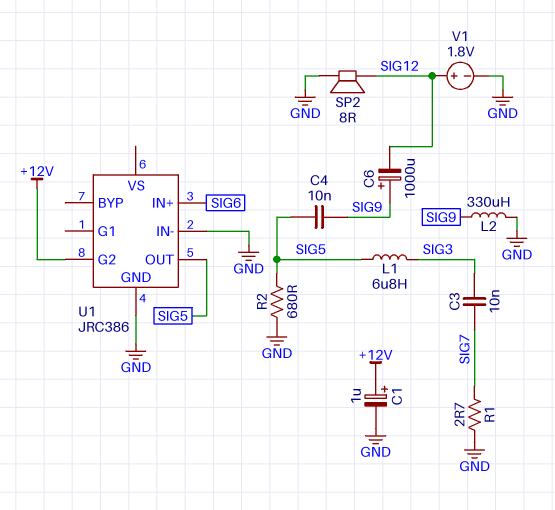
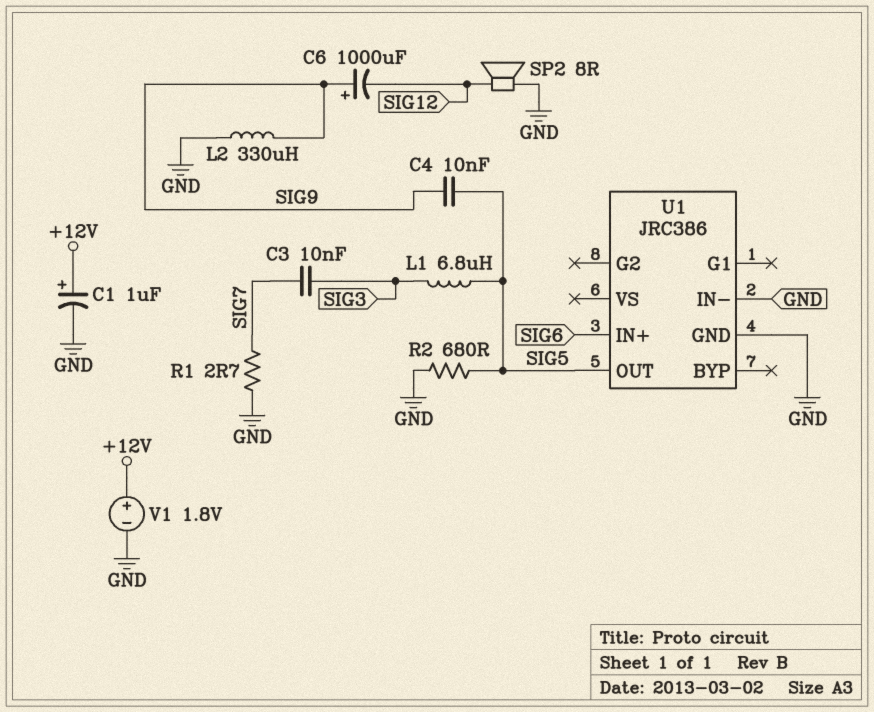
U1 pin G2: +12V -> none
V1: 1.8V (plus SIG12, minus GND) -> 1.8V (plus +12V, minus GND)

